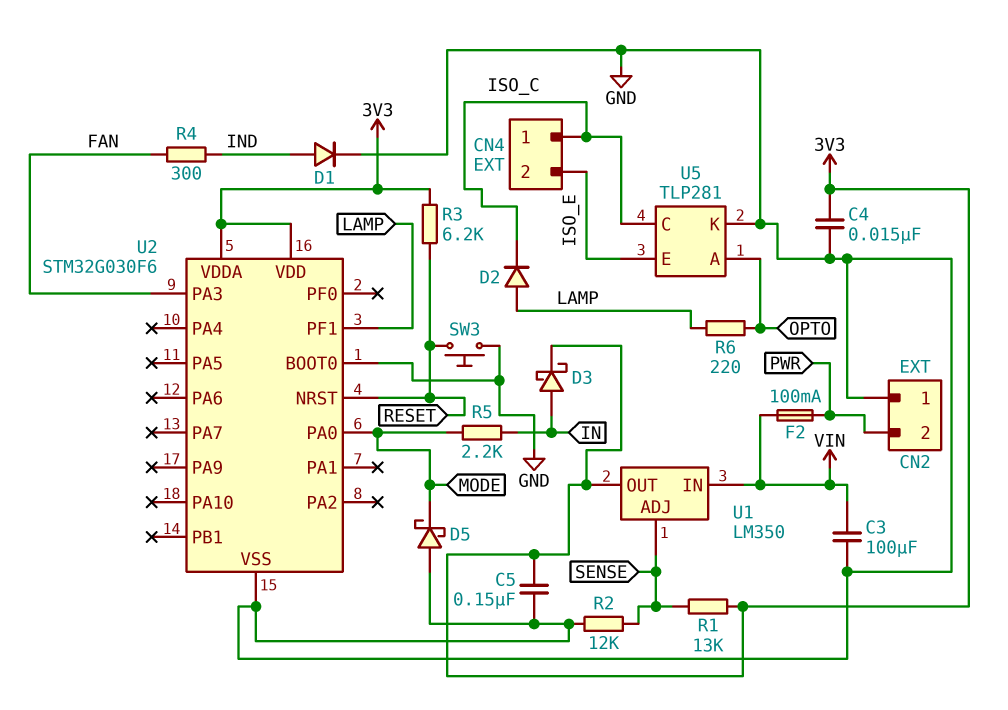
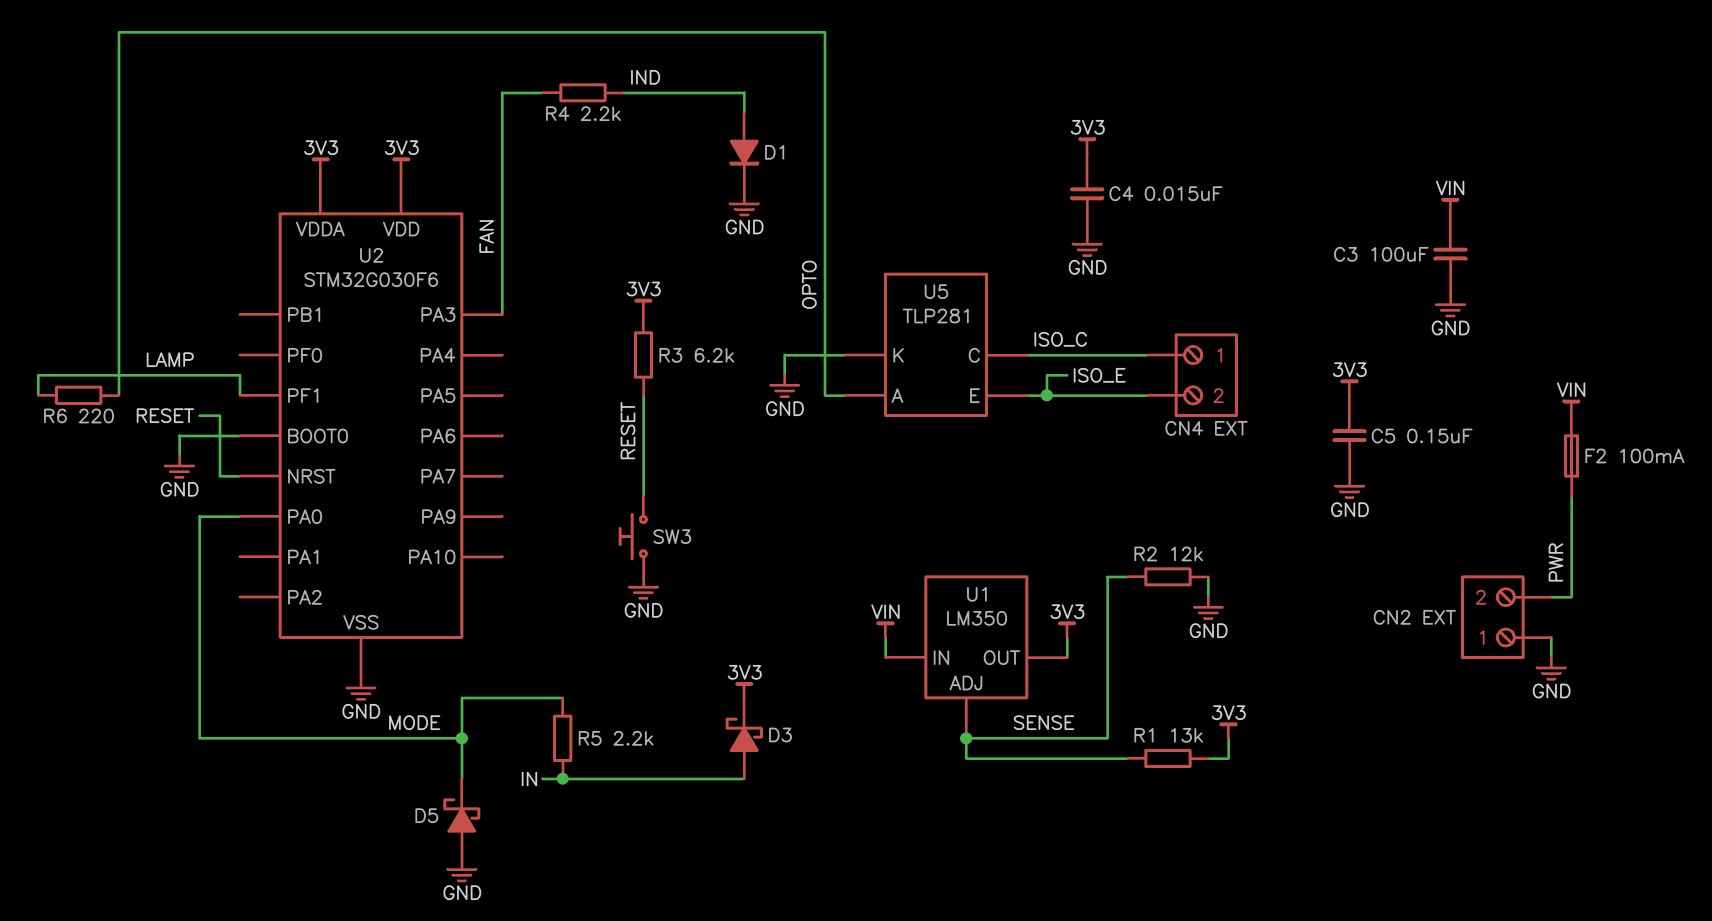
D2: diode (A LAMP, K ISO_C) -> none
R4: 300 (FAN, IND) -> 2.2k (FAN, IND)

